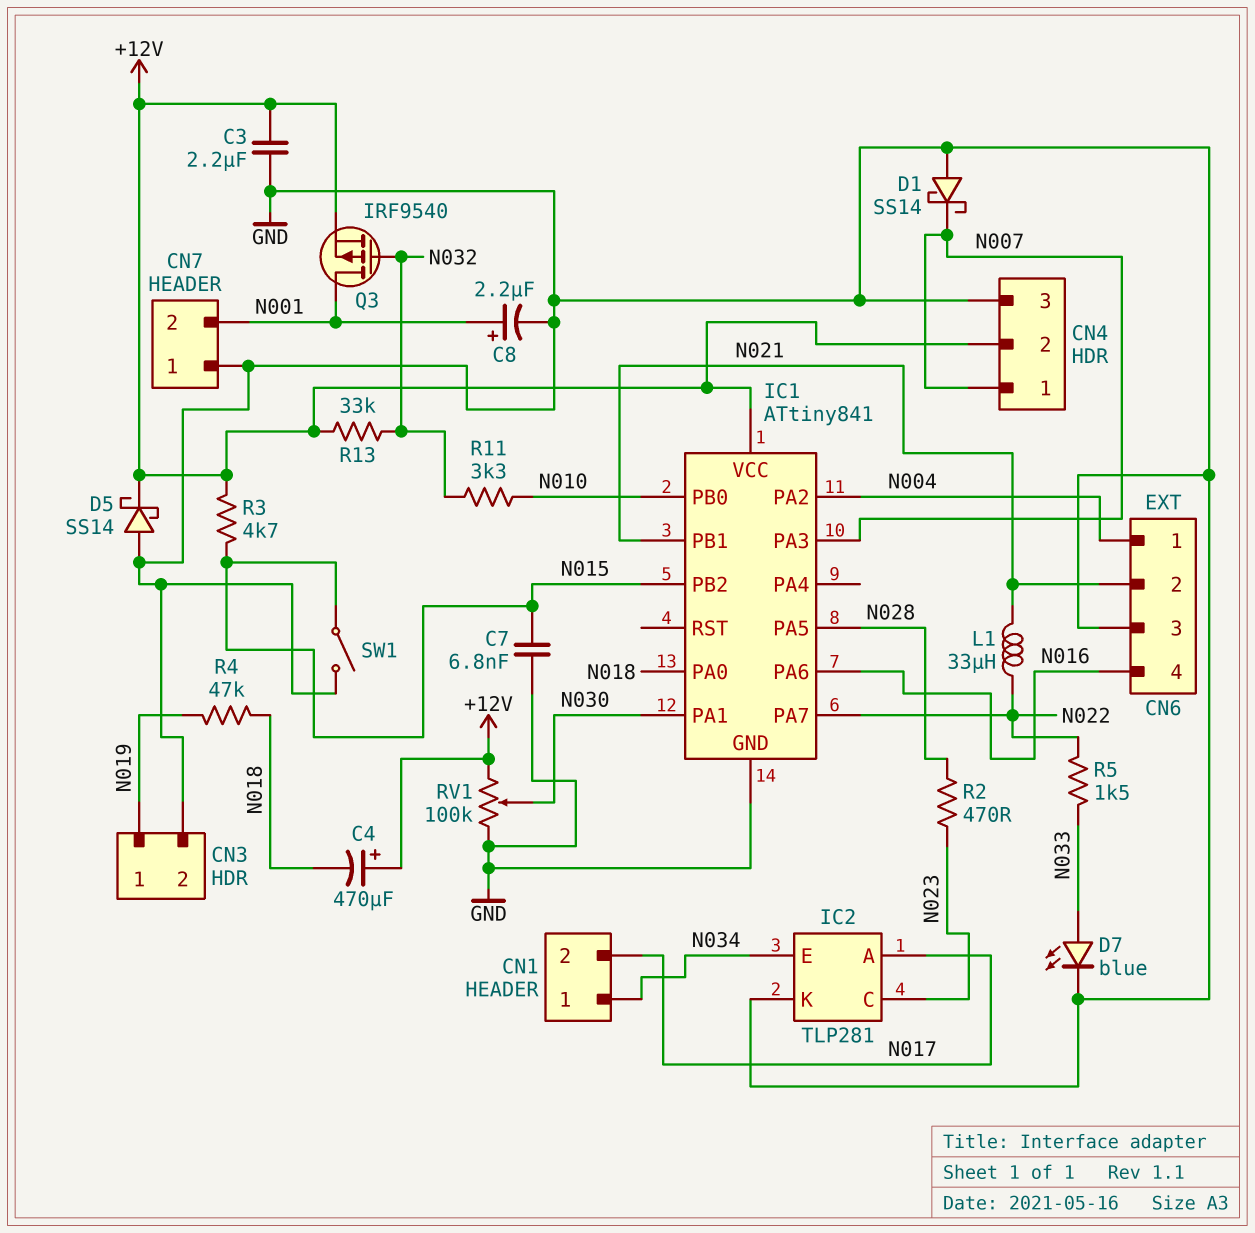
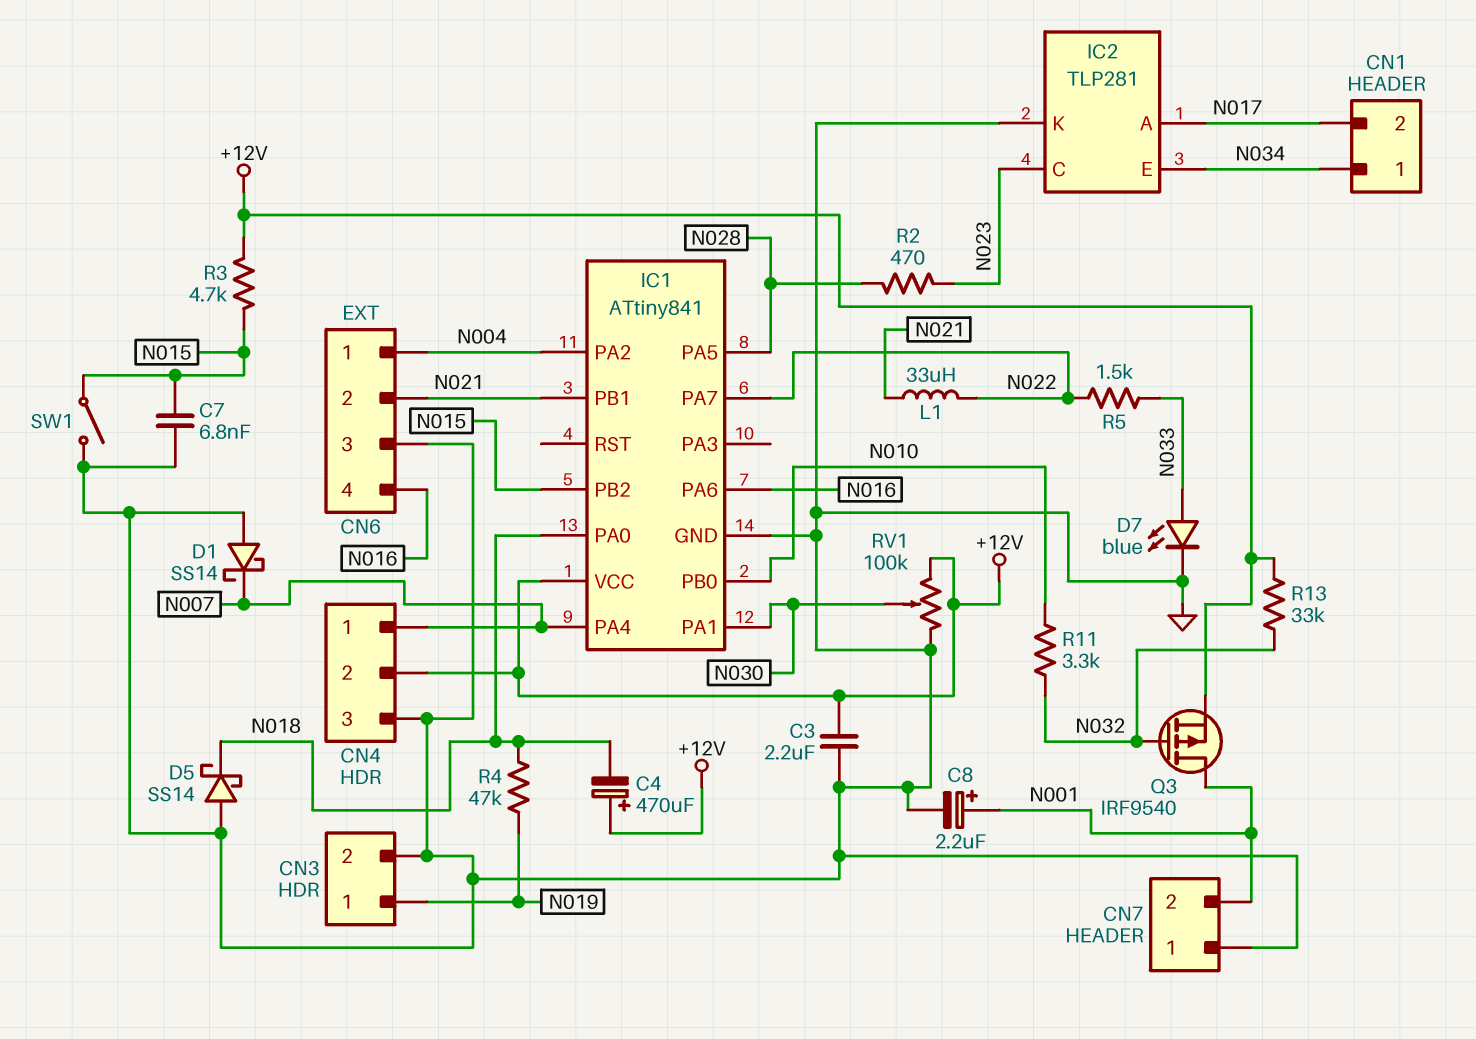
D5: schottky SS14 (A GND, K +12V) -> schottky SS14 (A GND, K N018)
IC1 pin PA3: N007 -> none
IC1 pin PA4: none -> N007

